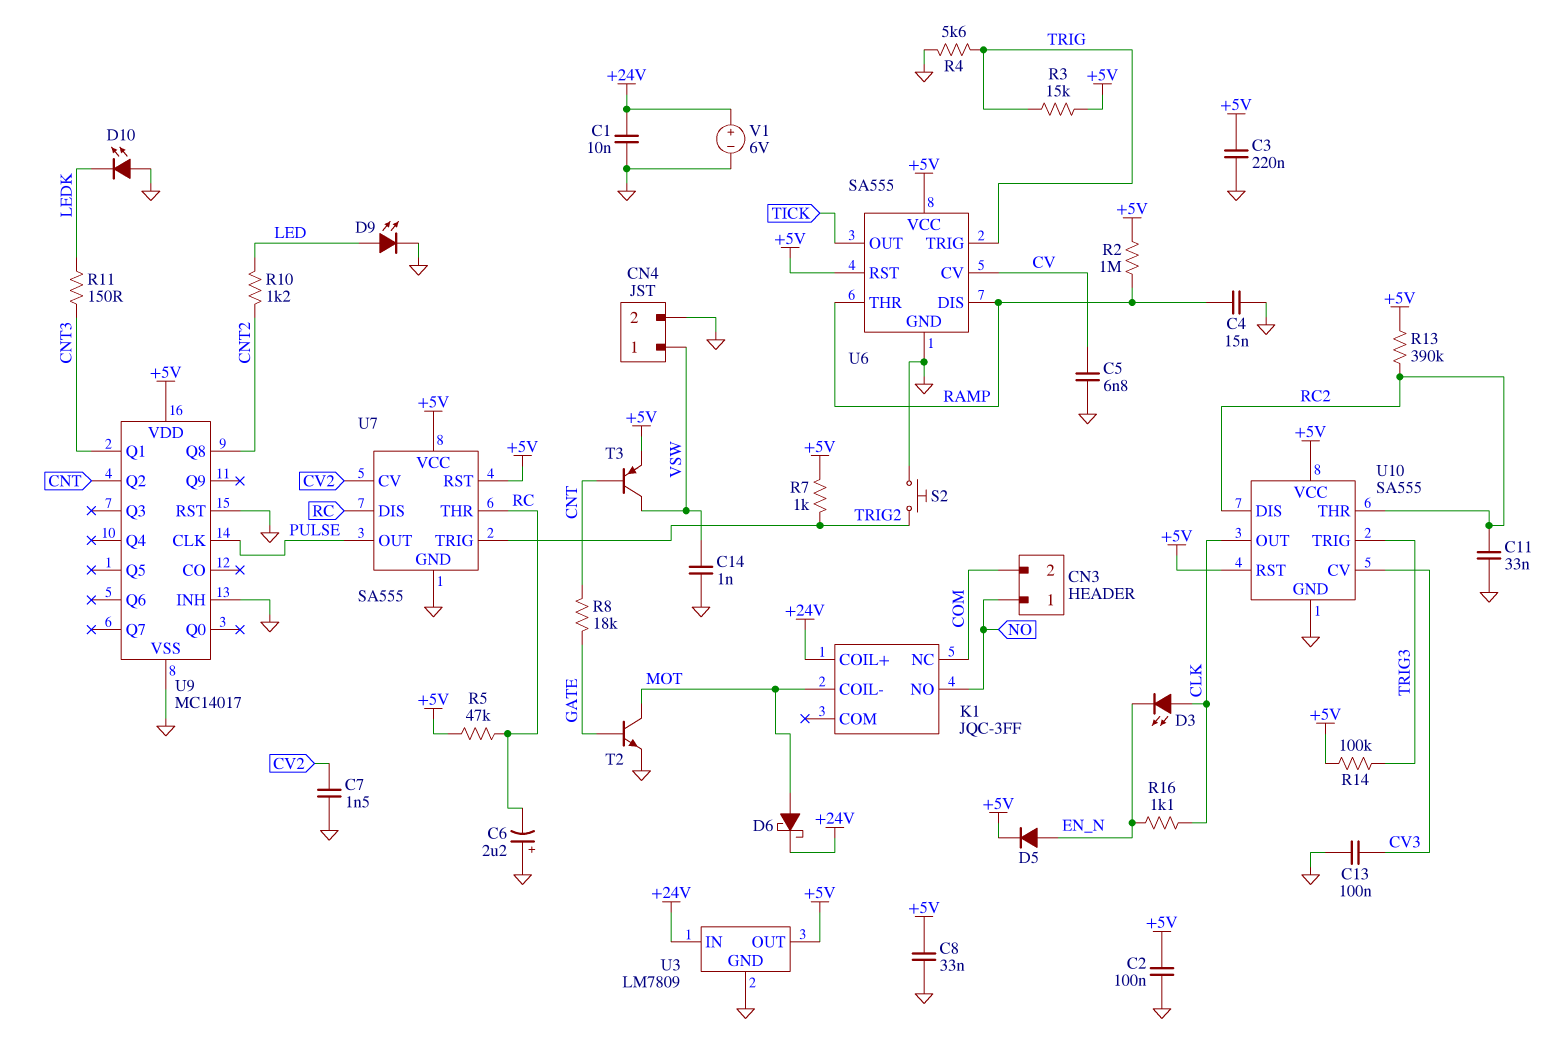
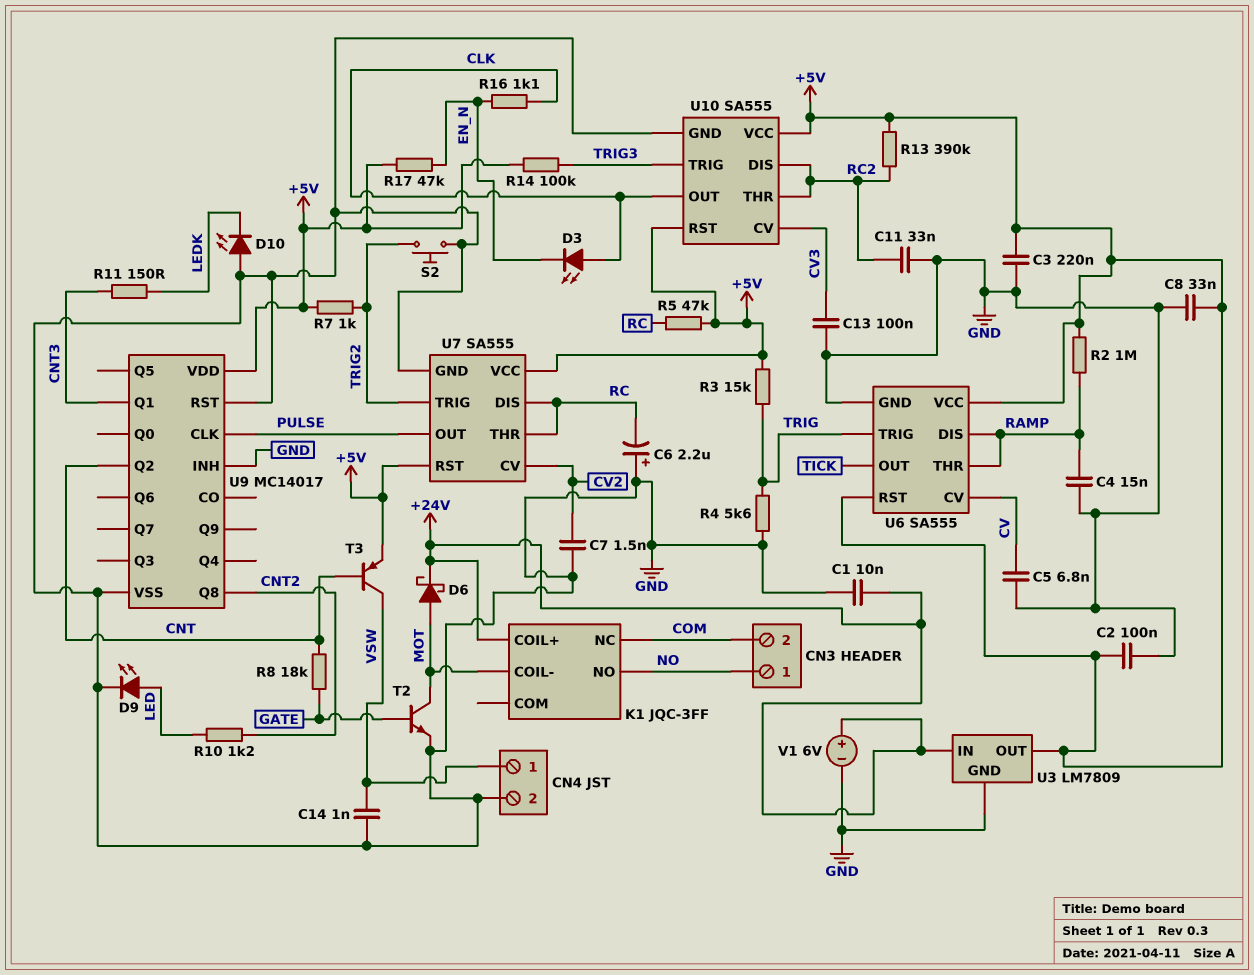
D5: diode (A EN_N, K +5V) -> none
R17: none -> 47k (+5V, EN_N)

